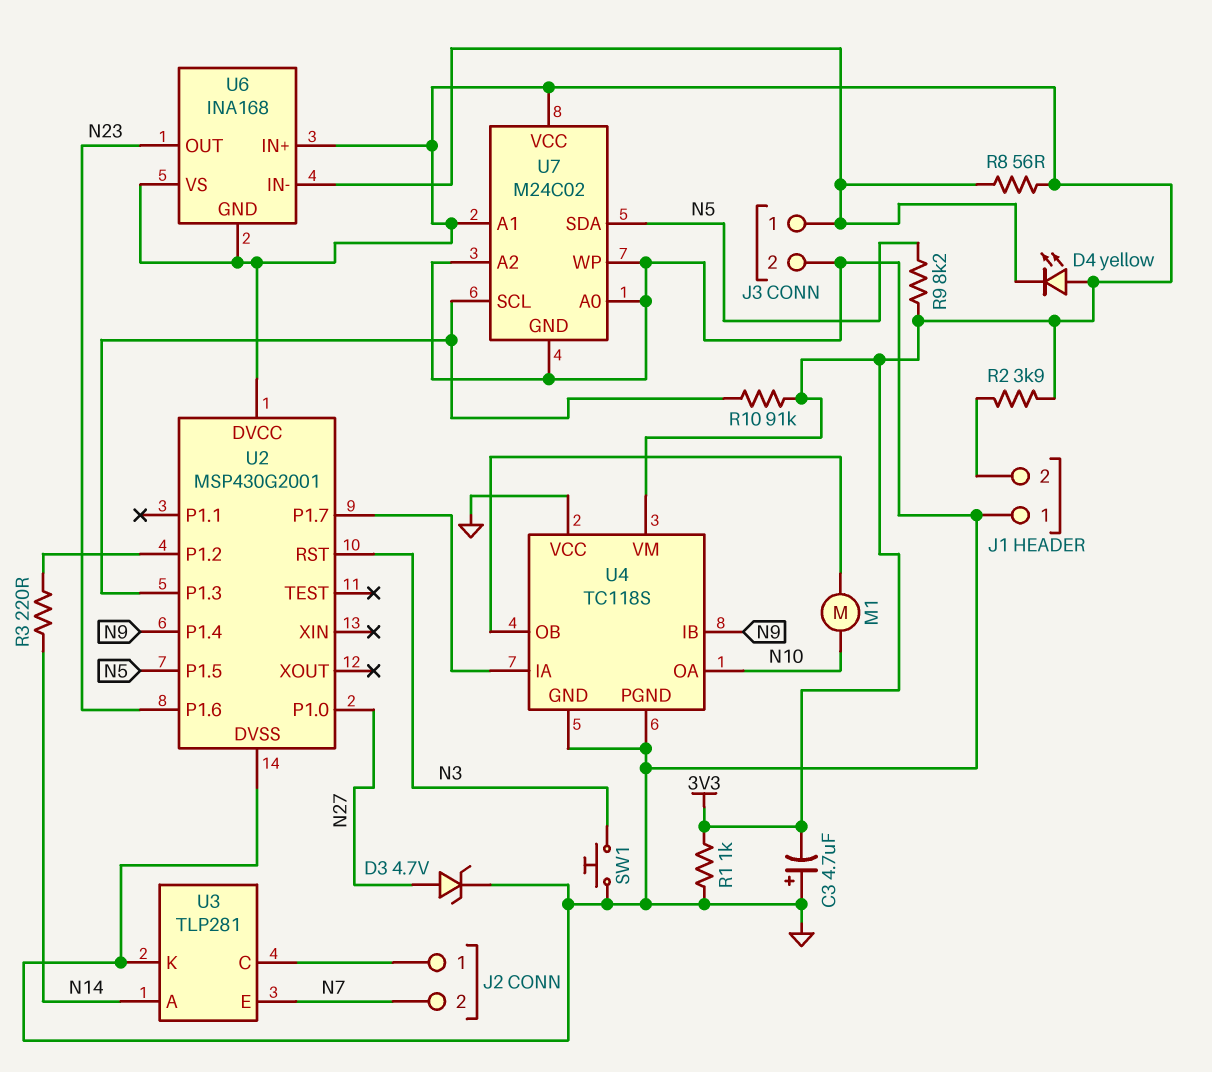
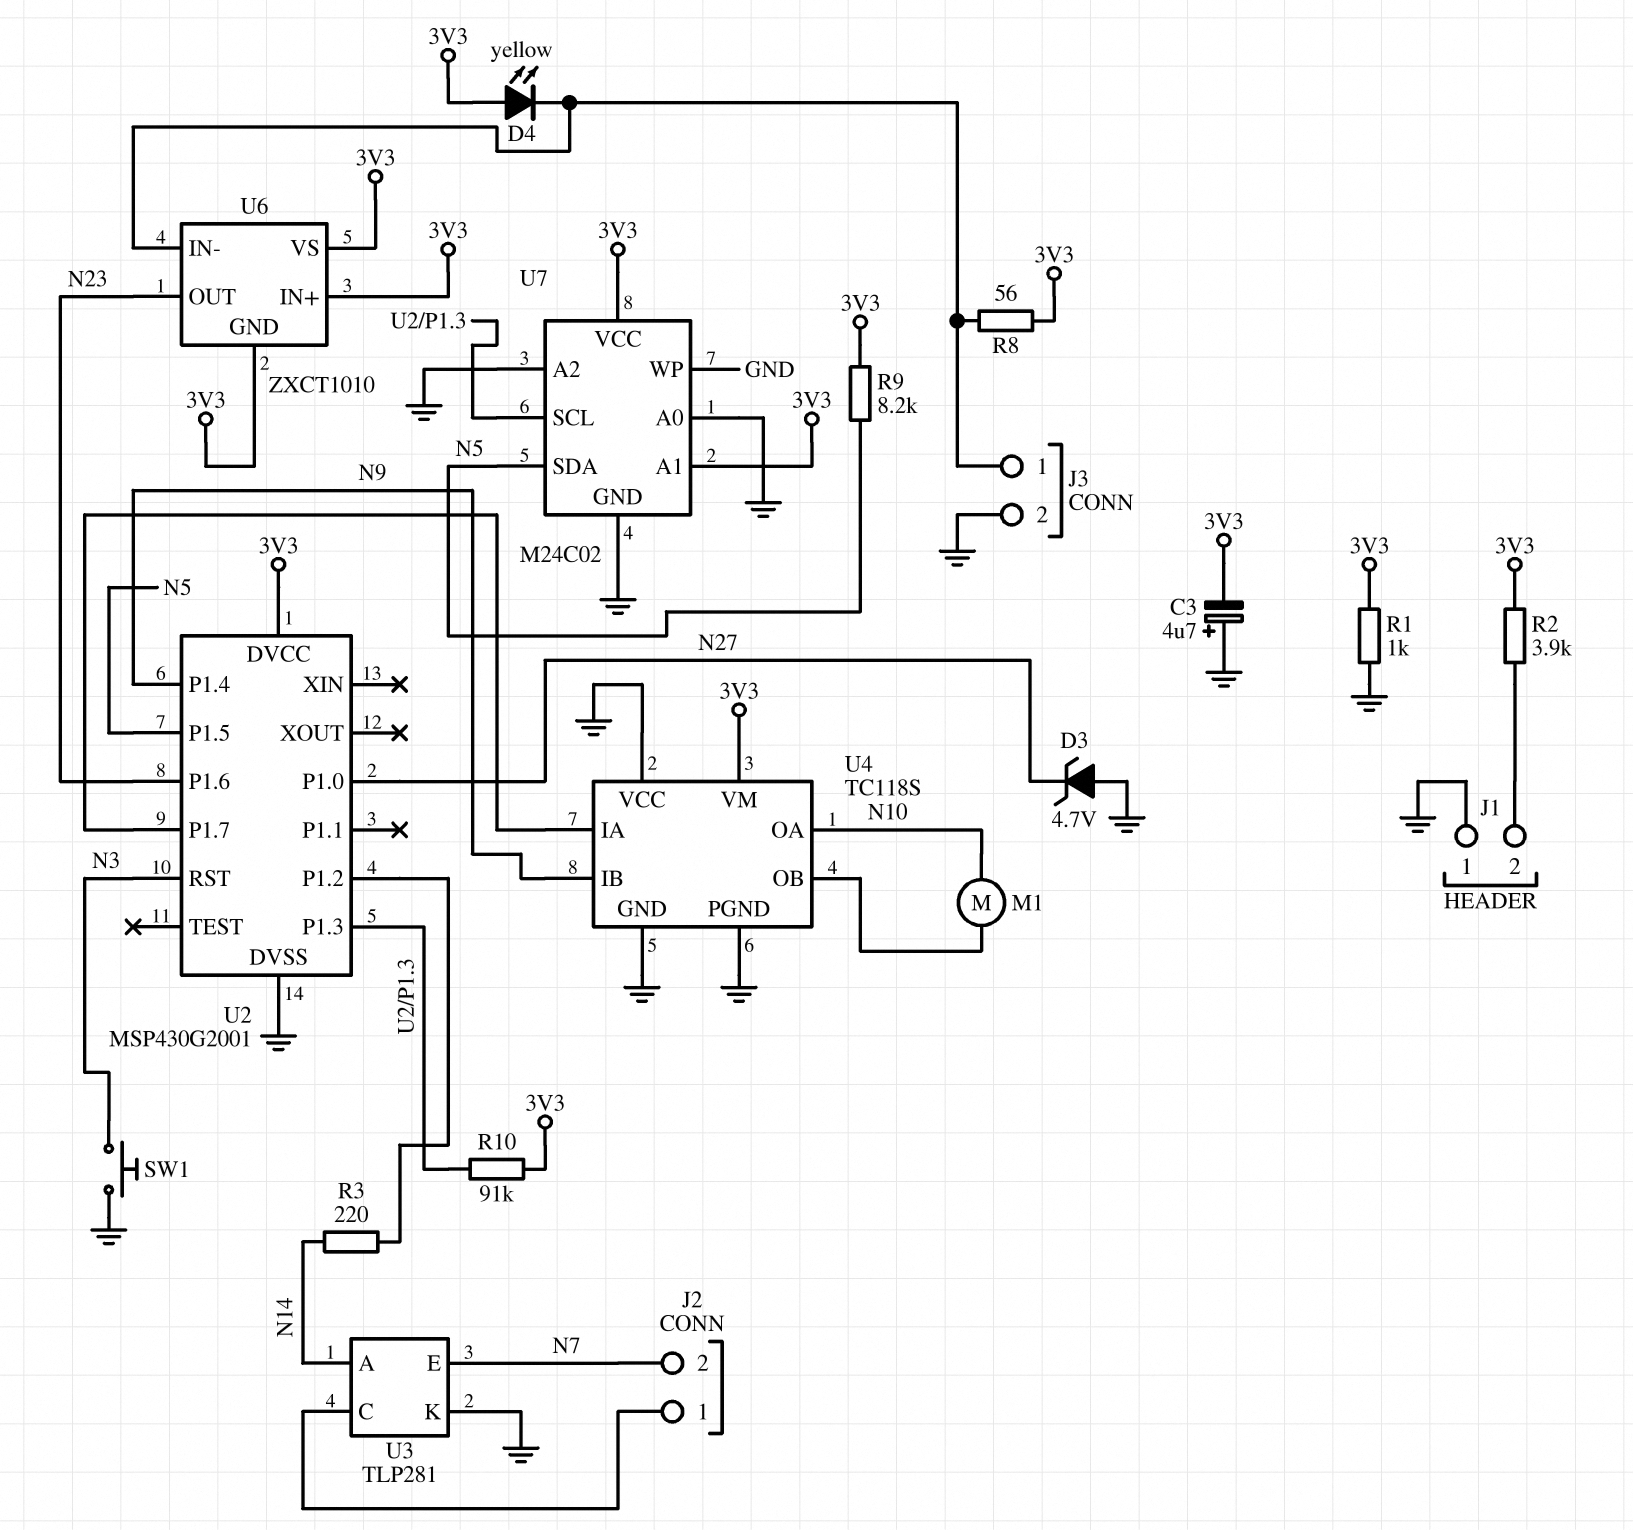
D3: zener 4.7V (A N27, K GND) -> zener 4.7V (A GND, K N27)
U6: INA168 -> ZXCT1010

